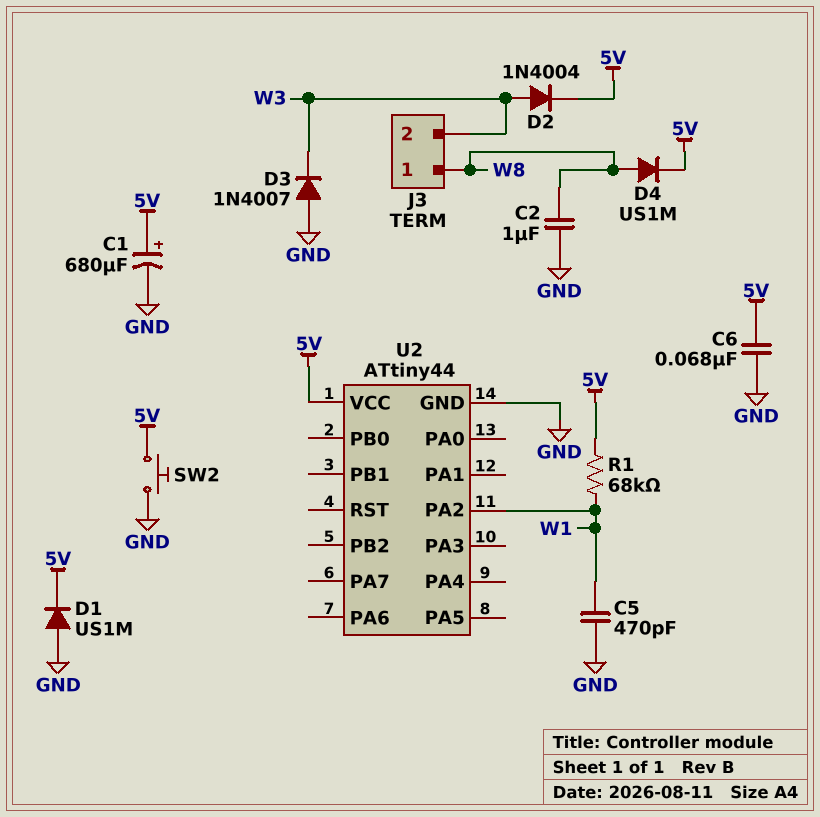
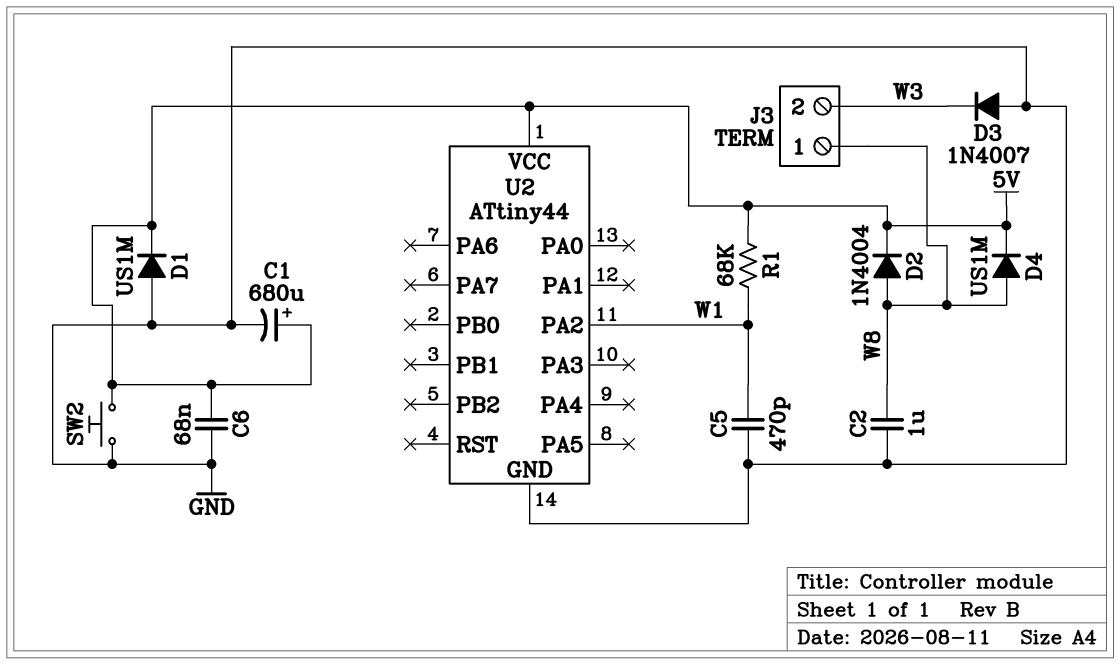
D2: diode 1N4004 (A W3, K 5V) -> diode 1N4004 (A W8, K 5V)

